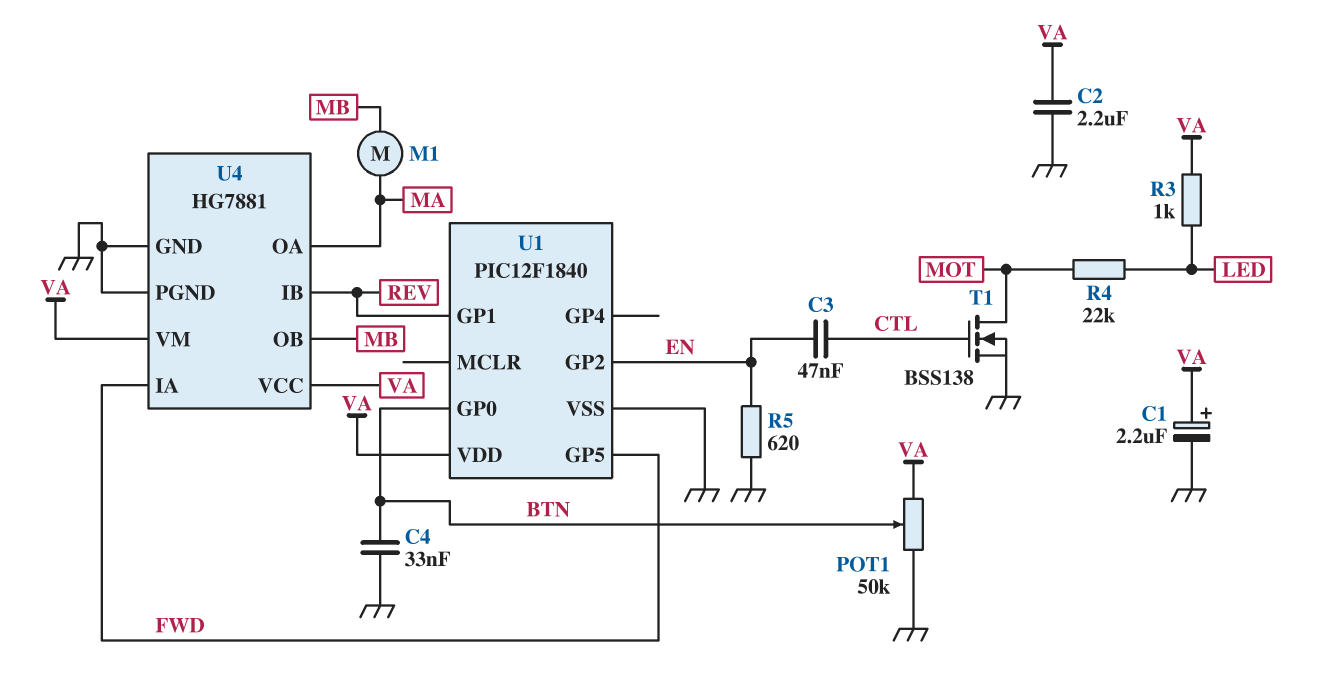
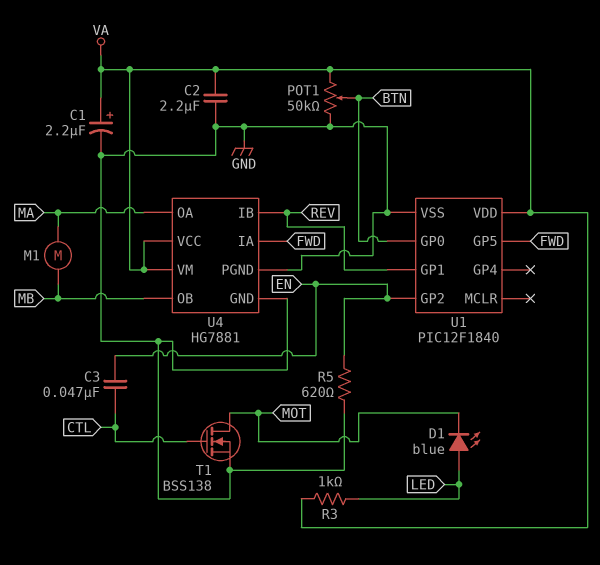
C4: 33nF (BTN, GND) -> none
D1: none -> LED blue (A LED, K MOT)
R4: 22k (LED, MOT) -> none

